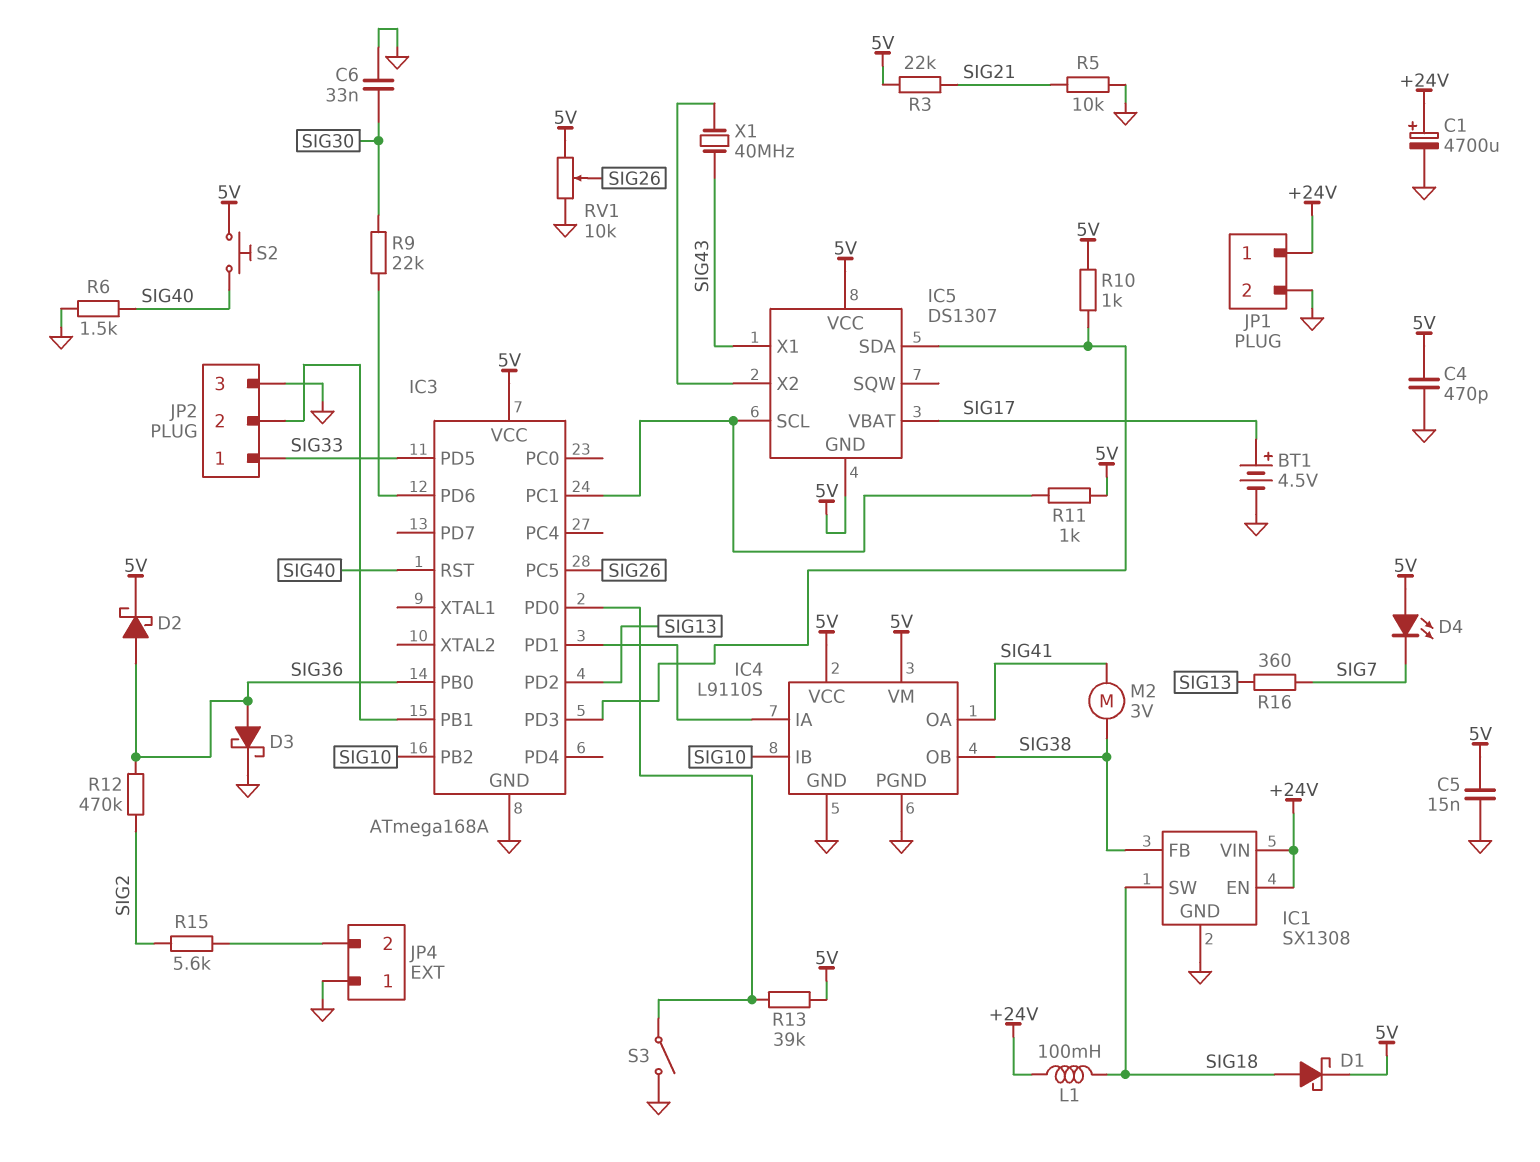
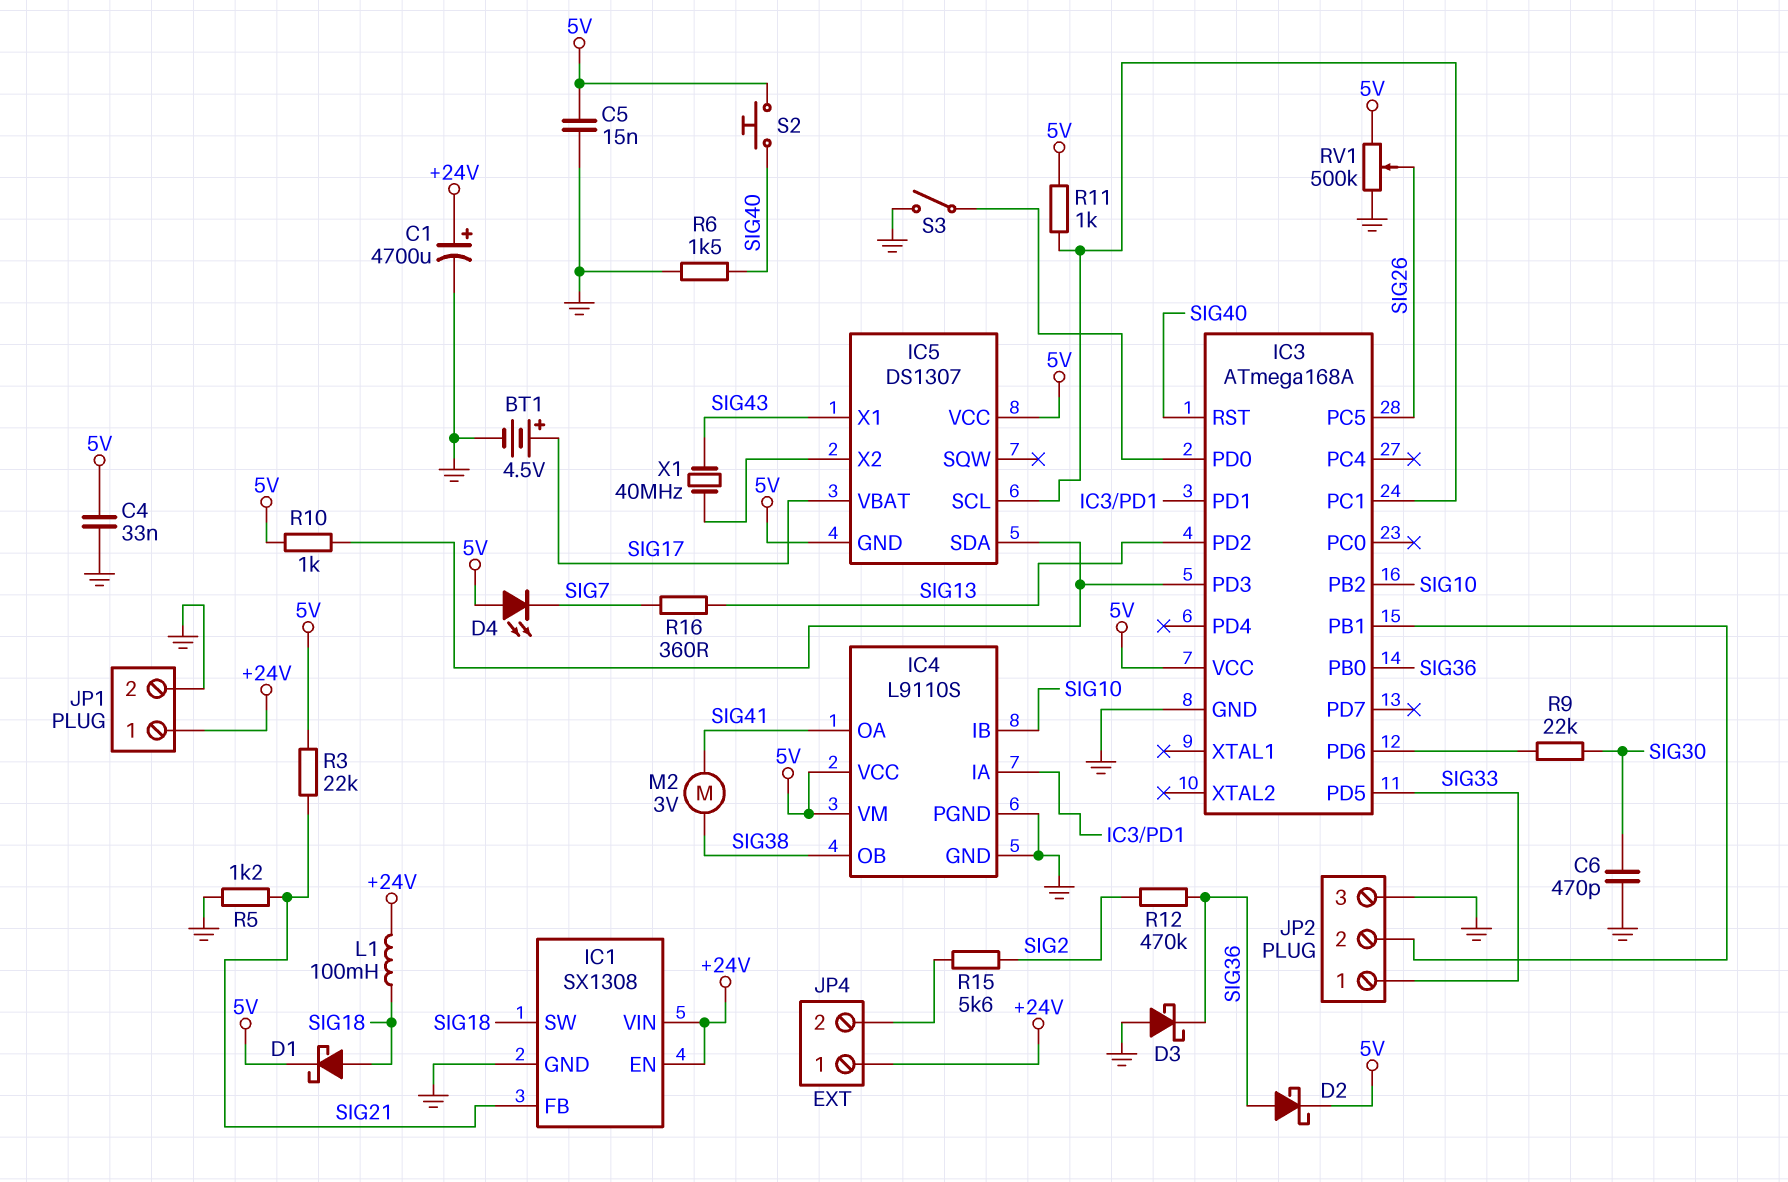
C4: 470pF (5V, GND) -> 33nF (5V, GND)
C6: 33nF (GND, SIG30) -> 470pF (GND, SIG30)
D3: schottky (A SIG36, K GND) -> schottky (A GND, K SIG36)
IC1 pin FB: SIG38 -> SIG21
JP4 pin 1: GND -> +24V
R5: 10k (GND, SIG21) -> 1.2k (GND, SIG21)
R13: 39k (5V, IC3/PD0) -> none
RV1: 10k (5V, GND, wiper SIG26) -> 500k (5V, GND, wiper SIG26)

